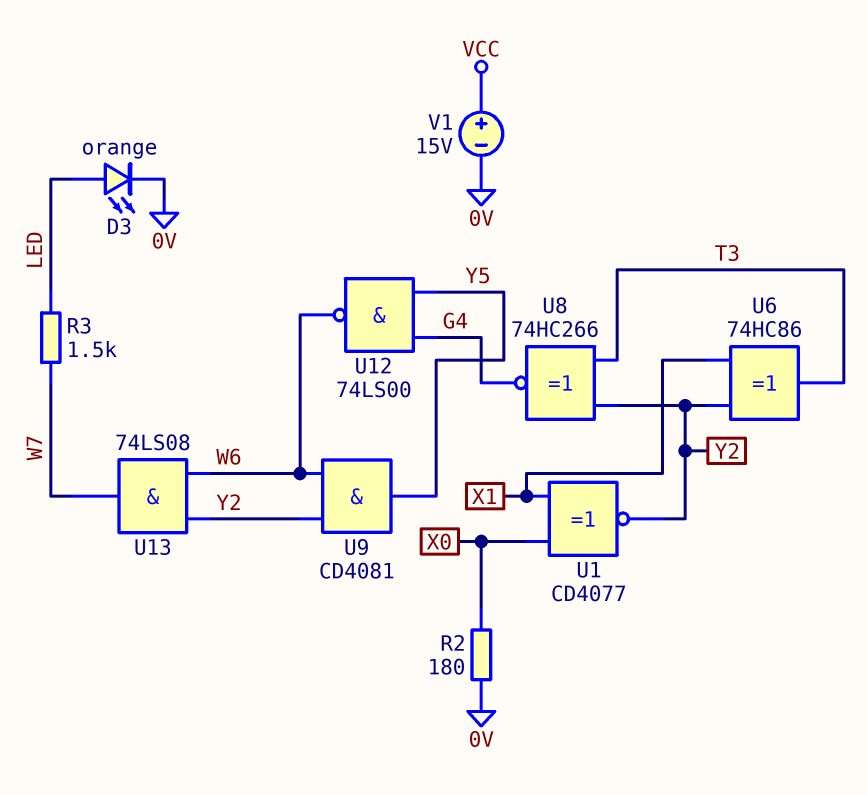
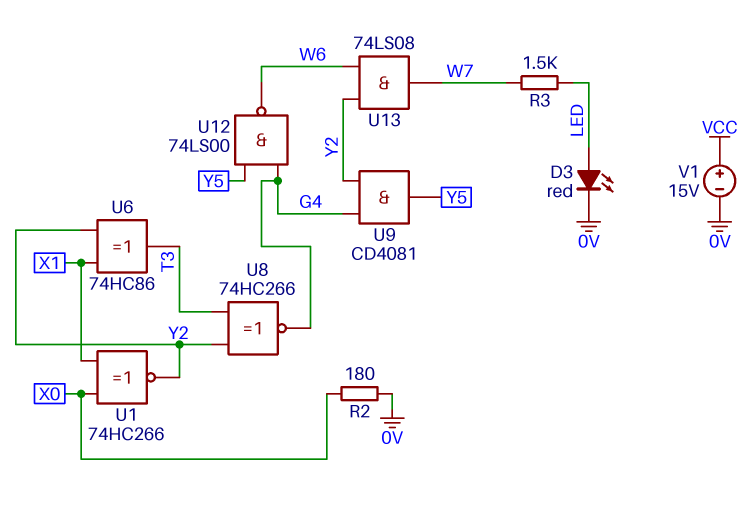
D3: LED orange (A LED, K 0V) -> LED red (A LED, K 0V)
U1: XNOR CD4077 (in X0, in X1, out Y2) -> XNOR 74HC266 (in X0, in X1, out Y2)
U9: AND CD4081 (in W6, in Y2, out Y5) -> AND CD4081 (in G4, in Y2, out Y5)

